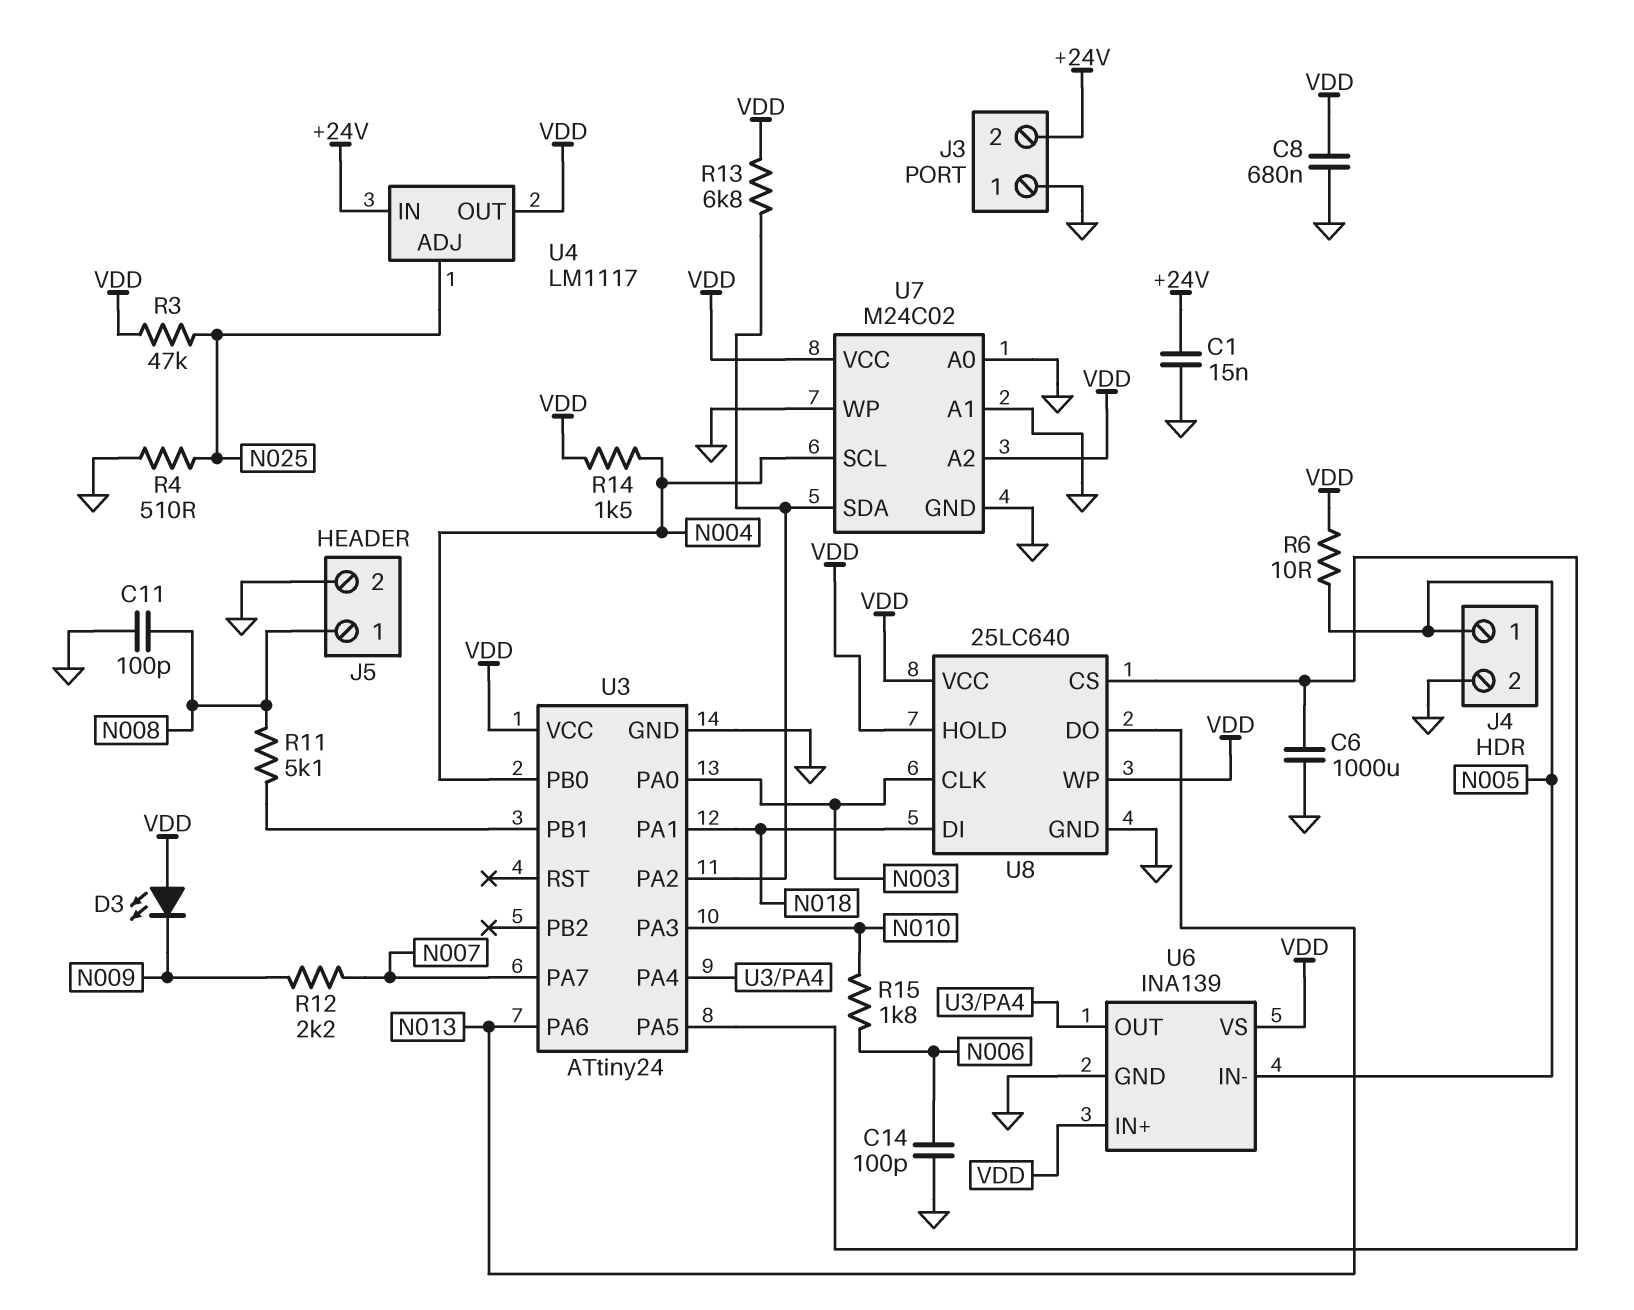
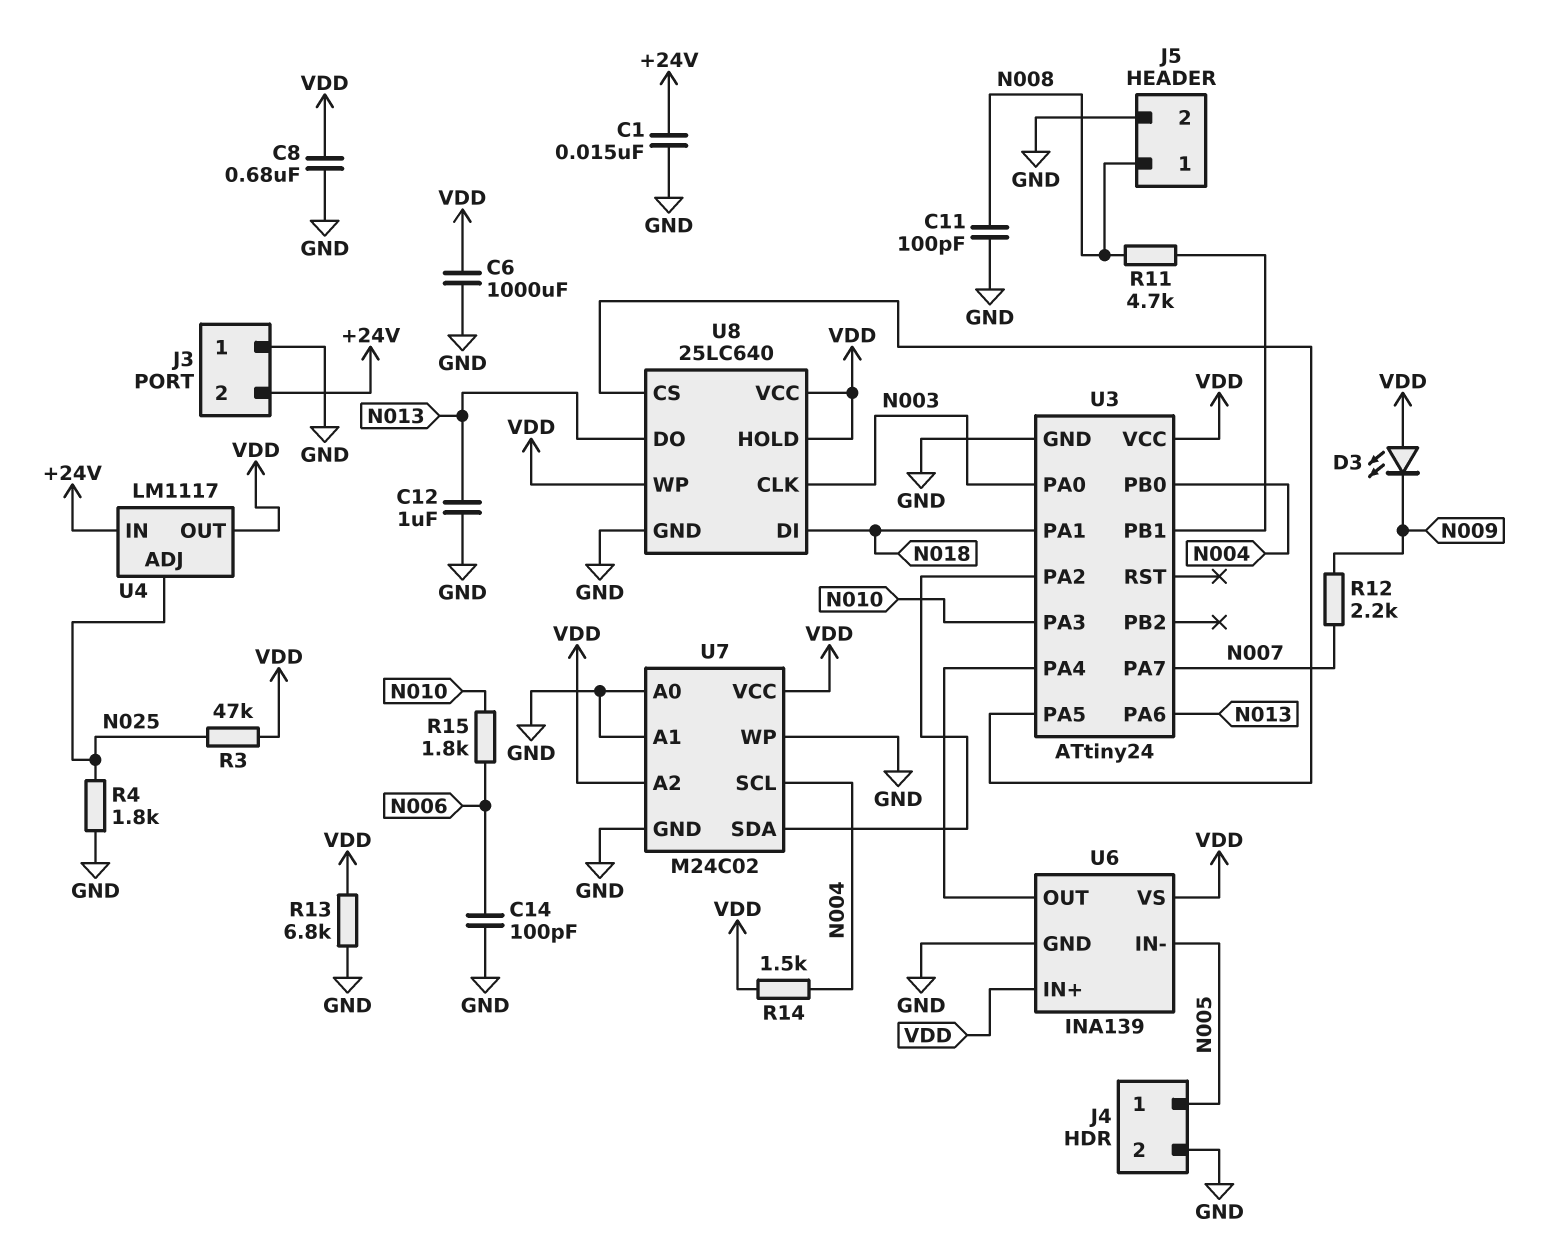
C6: 1000uF (GND, U3/PA5) -> 1000uF (GND, VDD)
C12: none -> 1uF (GND, N013)
R4: 510 (GND, N025) -> 1.8k (GND, N025)
R6: 10 (N005, VDD) -> none
R11: 5.1k (N008, U3/PB1) -> 4.7k (N008, U3/PB1)
R13: 6.8k (U3/PA2, VDD) -> 6.8k (GND, VDD)

